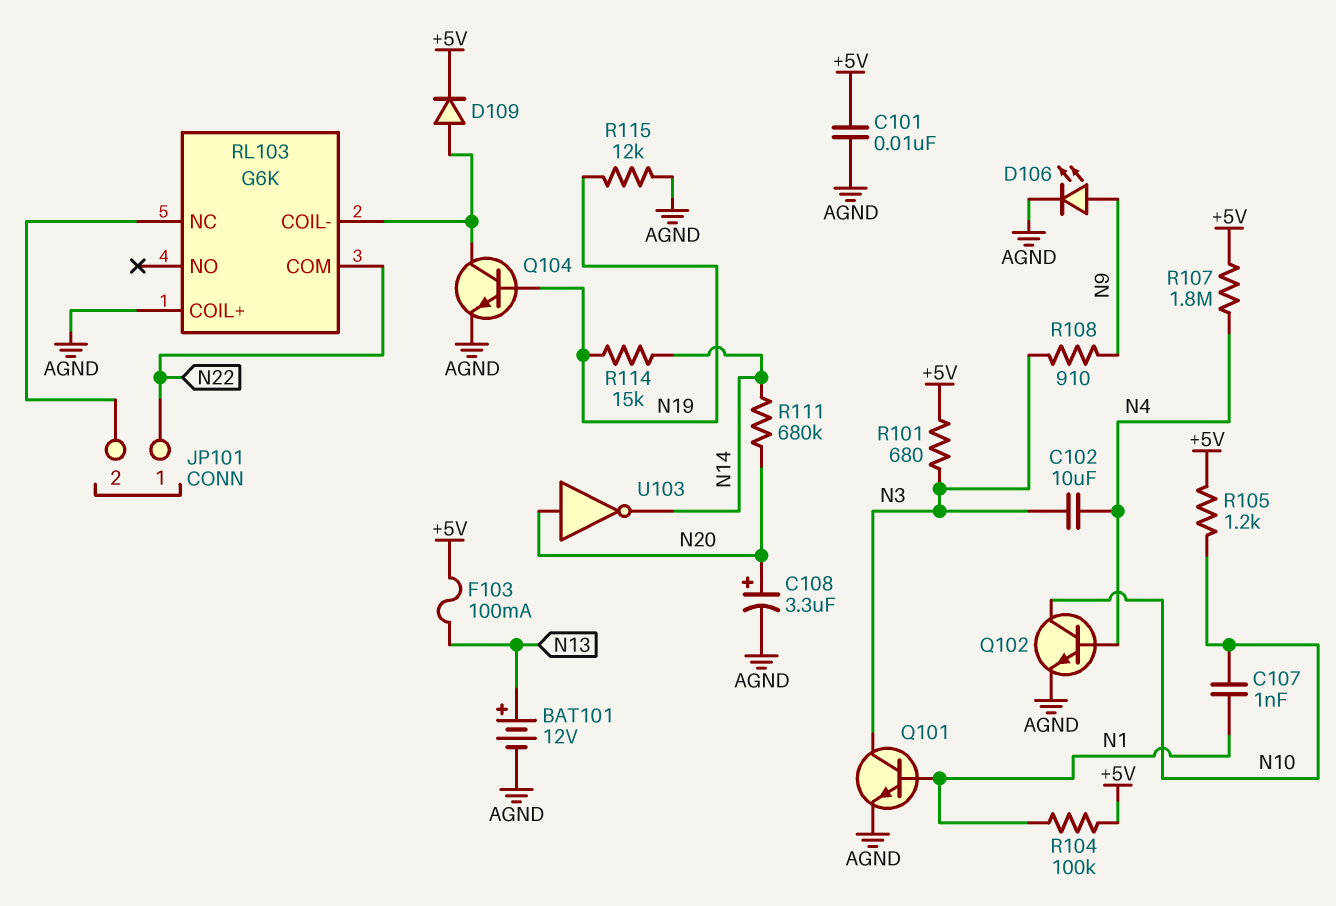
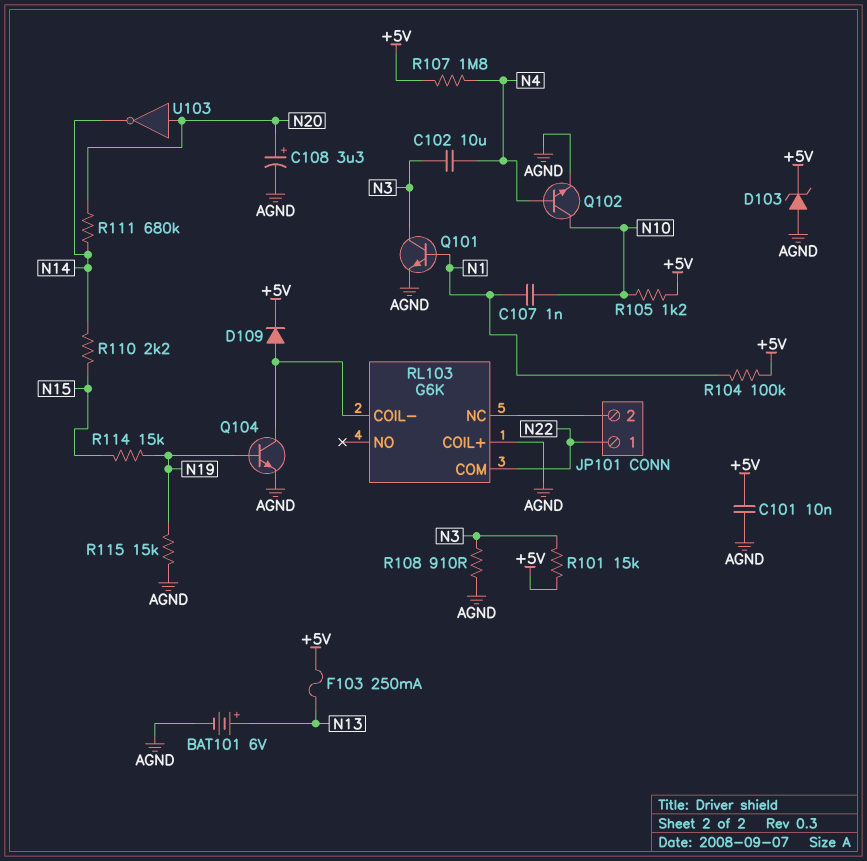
BAT101: 12V (plus N13, minus AGND) -> 6V (plus N13, minus AGND)
D103: none -> zener (A AGND, K +5V)
D106: LED (A N9, K AGND) -> none
F103: 100mA (+5V, N13) -> 250mA (+5V, N13)
R101: 680 (+5V, N3) -> 15k (+5V, N3)
R108: 910 (N3, N9) -> 910 (AGND, N3)
R110: none -> 2.2k (N14, N15)
R114: 15k (N14, N19) -> 15k (N15, N19)
R115: 12k (AGND, N19) -> 15k (AGND, N19)

